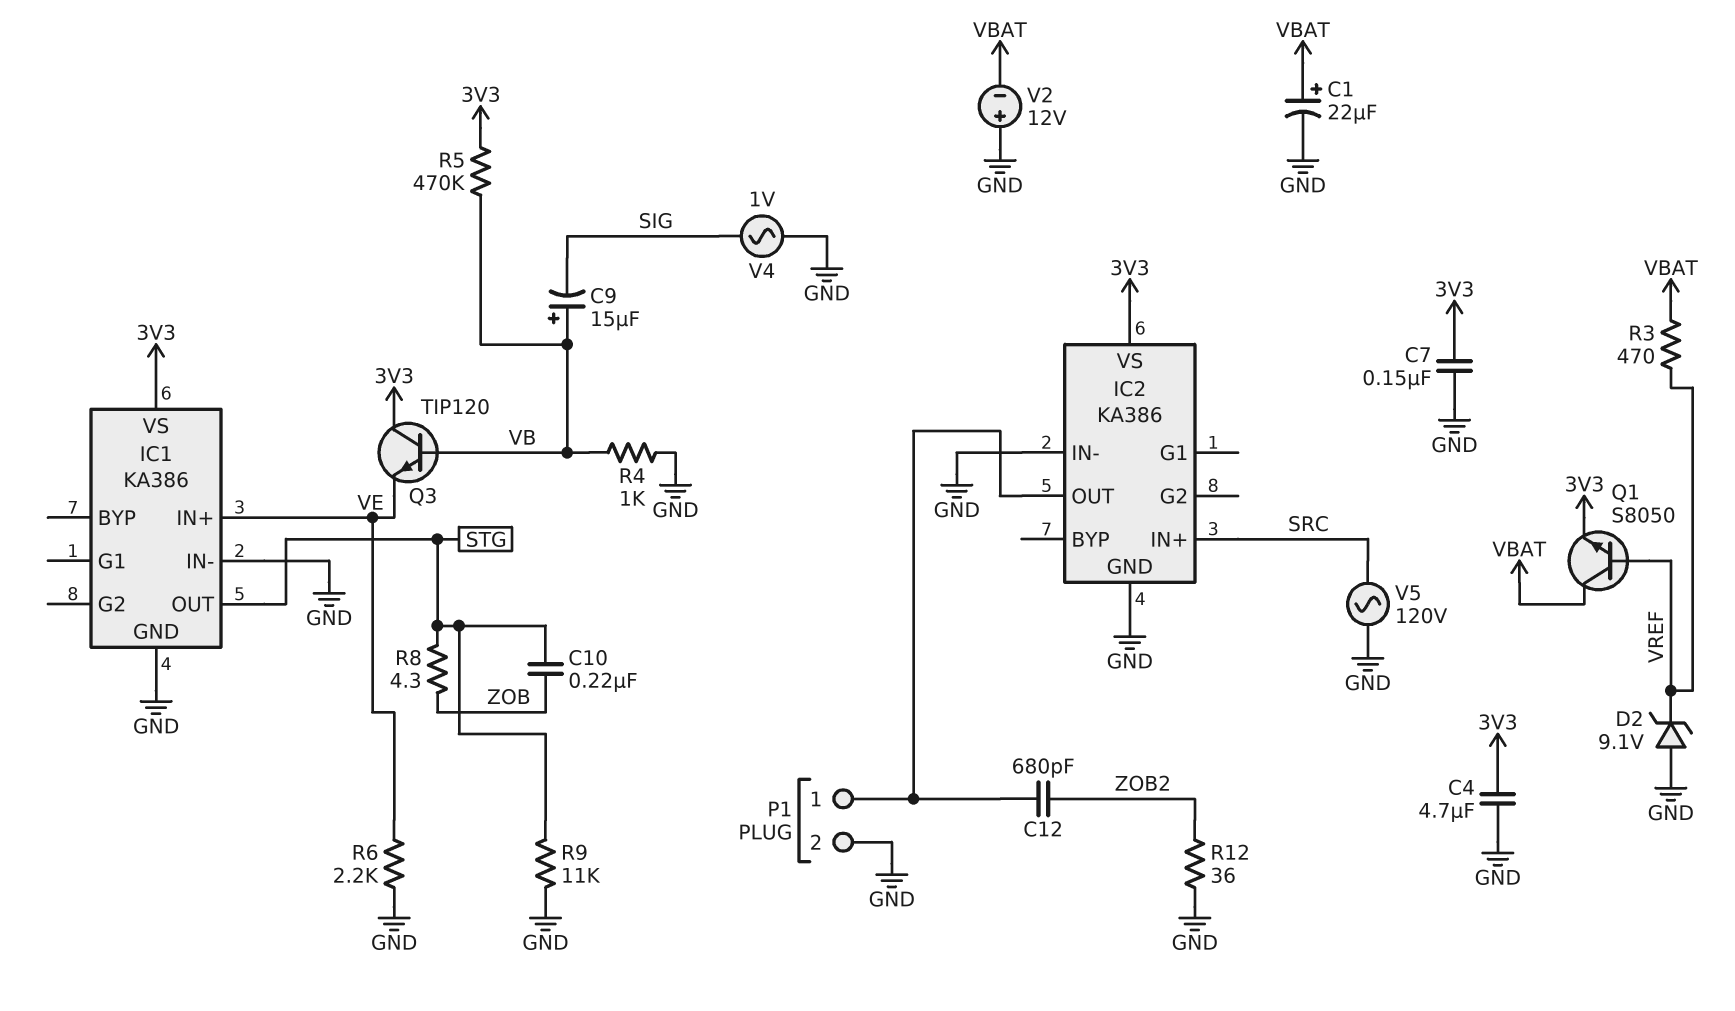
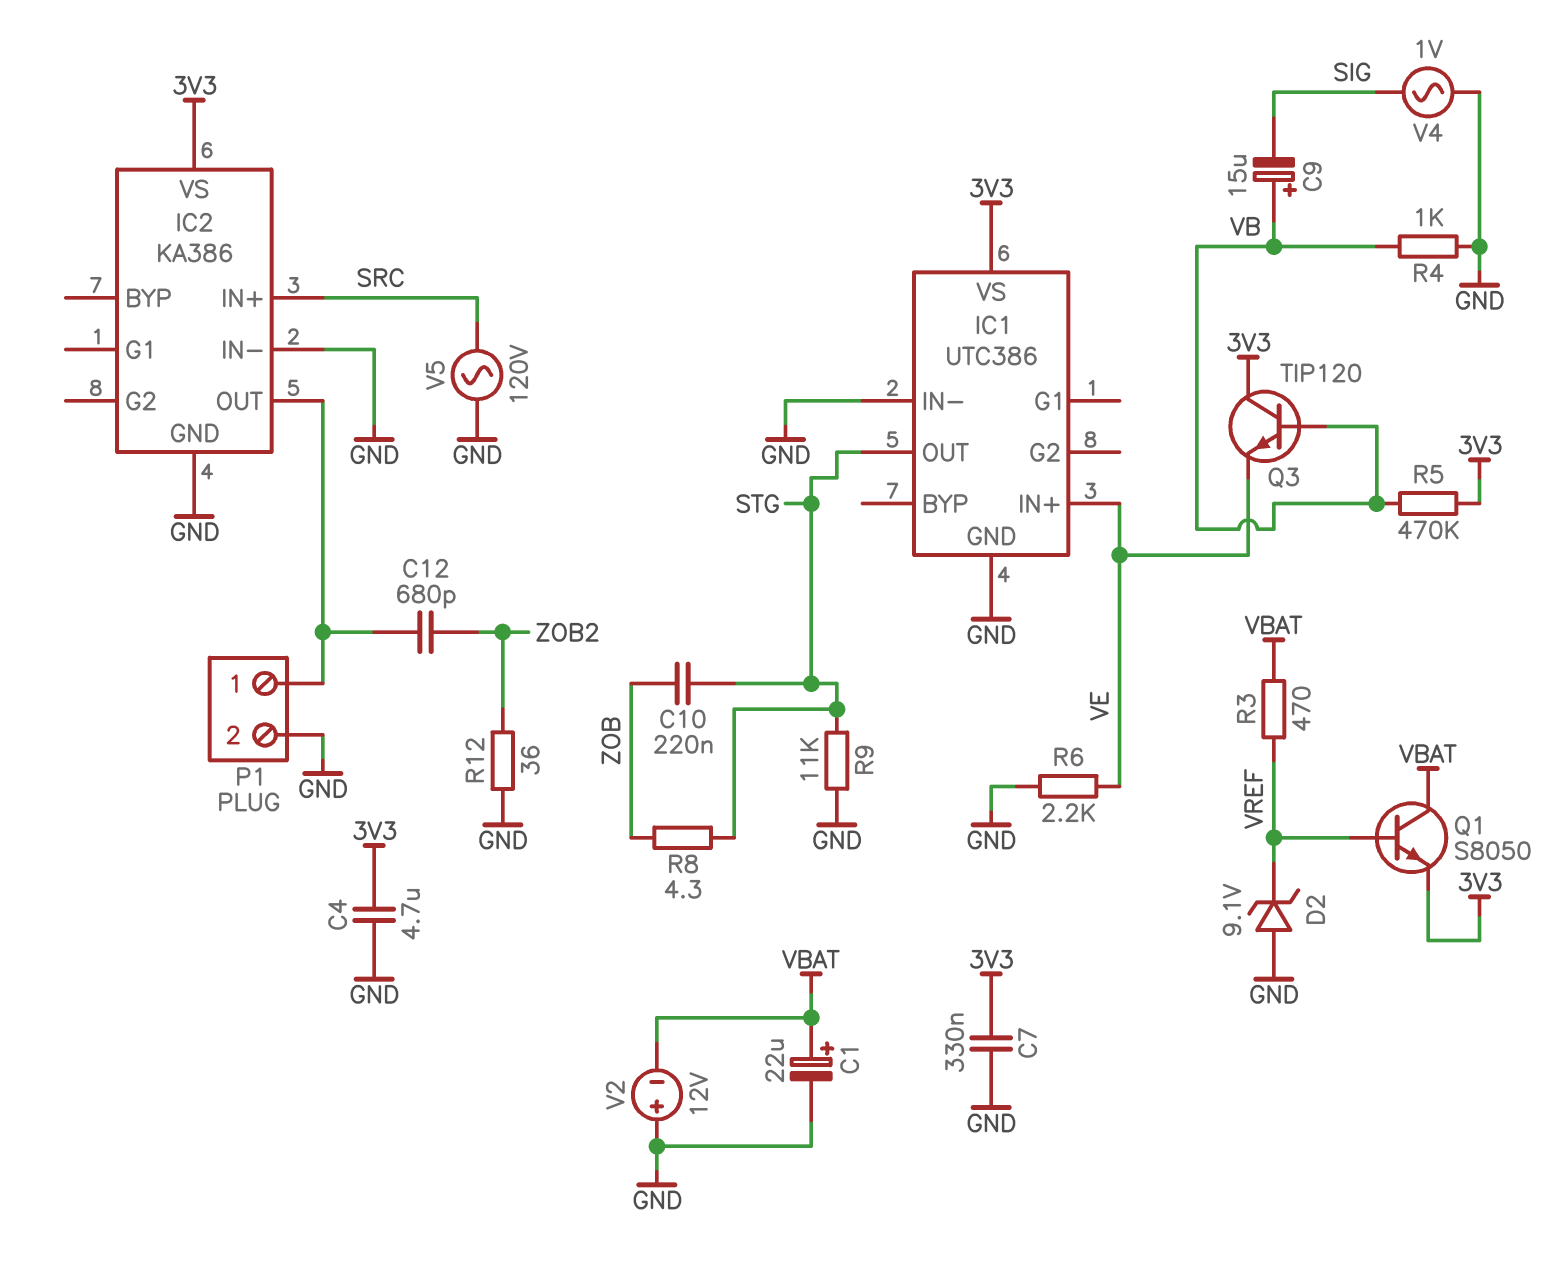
C7: 150nF (3V3, GND) -> 330nF (3V3, GND)
IC1: KA386 -> UTC386

